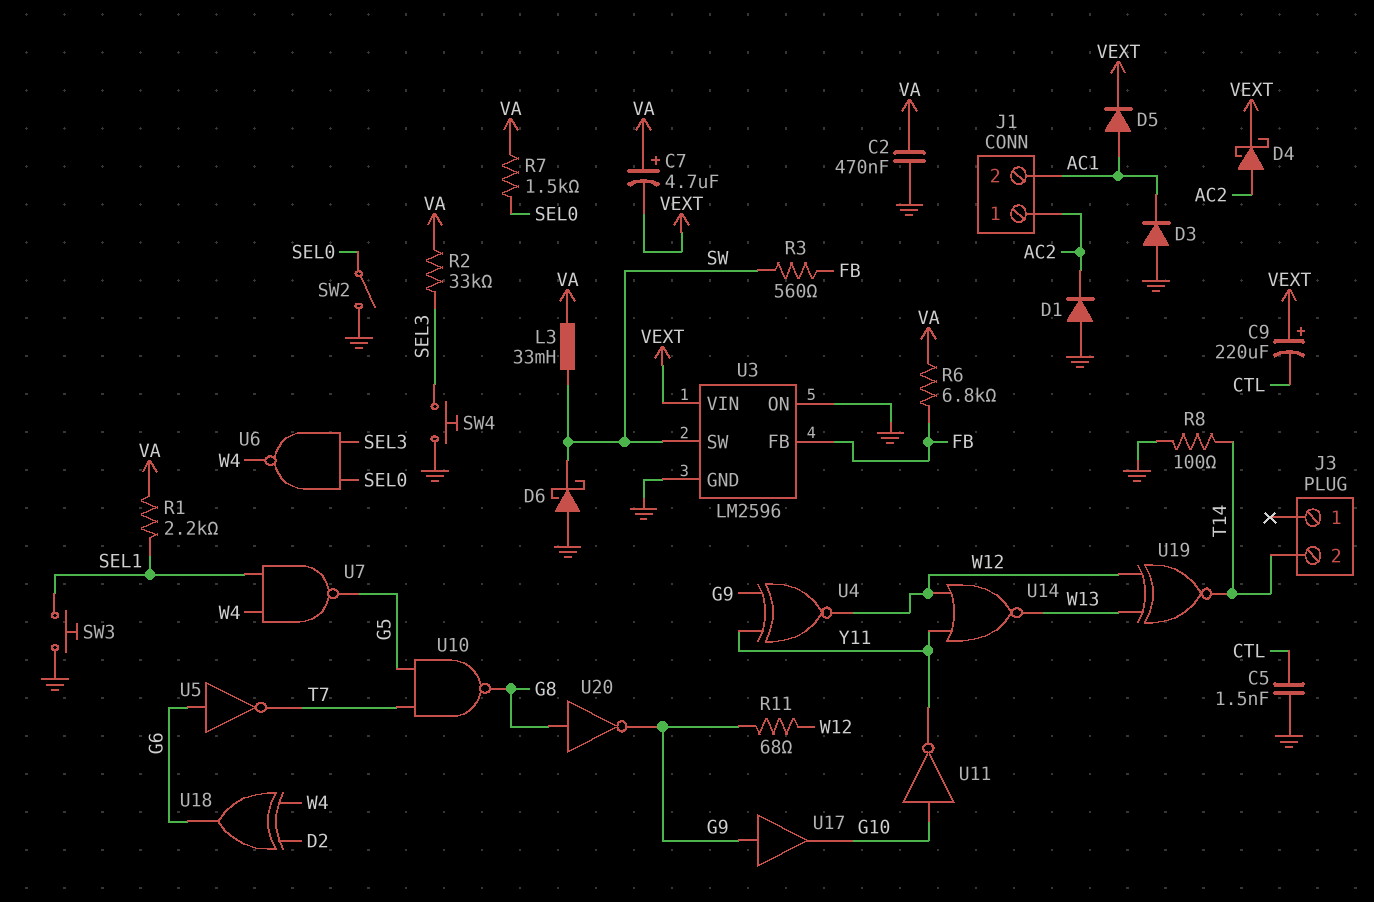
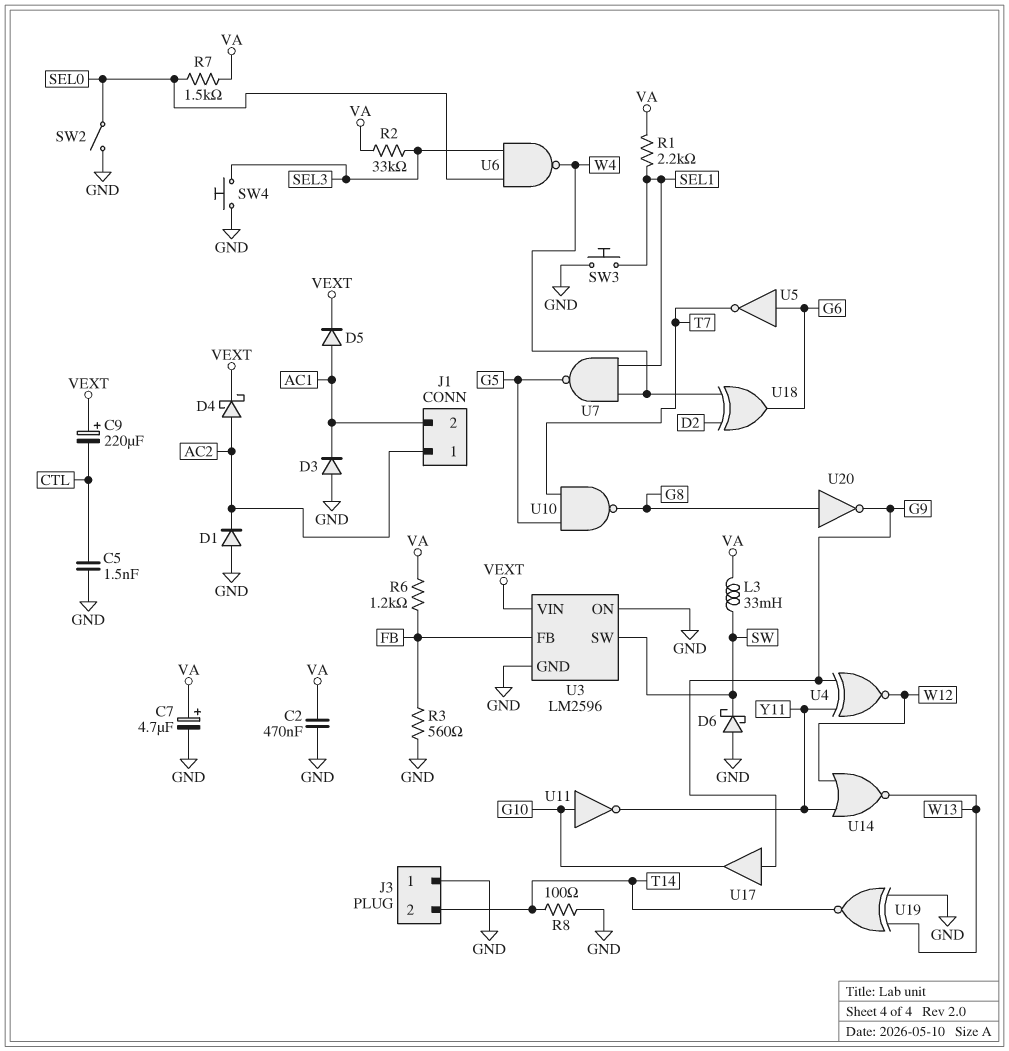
C7: 4.7uF (plus VA, minus VEXT) -> 4.7uF (plus VA, minus GND)
J3 pin 1: none -> GND
R3: 560 (FB, SW) -> 560 (FB, GND)
R6: 6.8k (FB, VA) -> 1.2k (FB, VA)
R11: 68 (G9, W12) -> none
U19: XNOR (in W12, in W13, out T14) -> XNOR (in GND, in W13, out T14)

